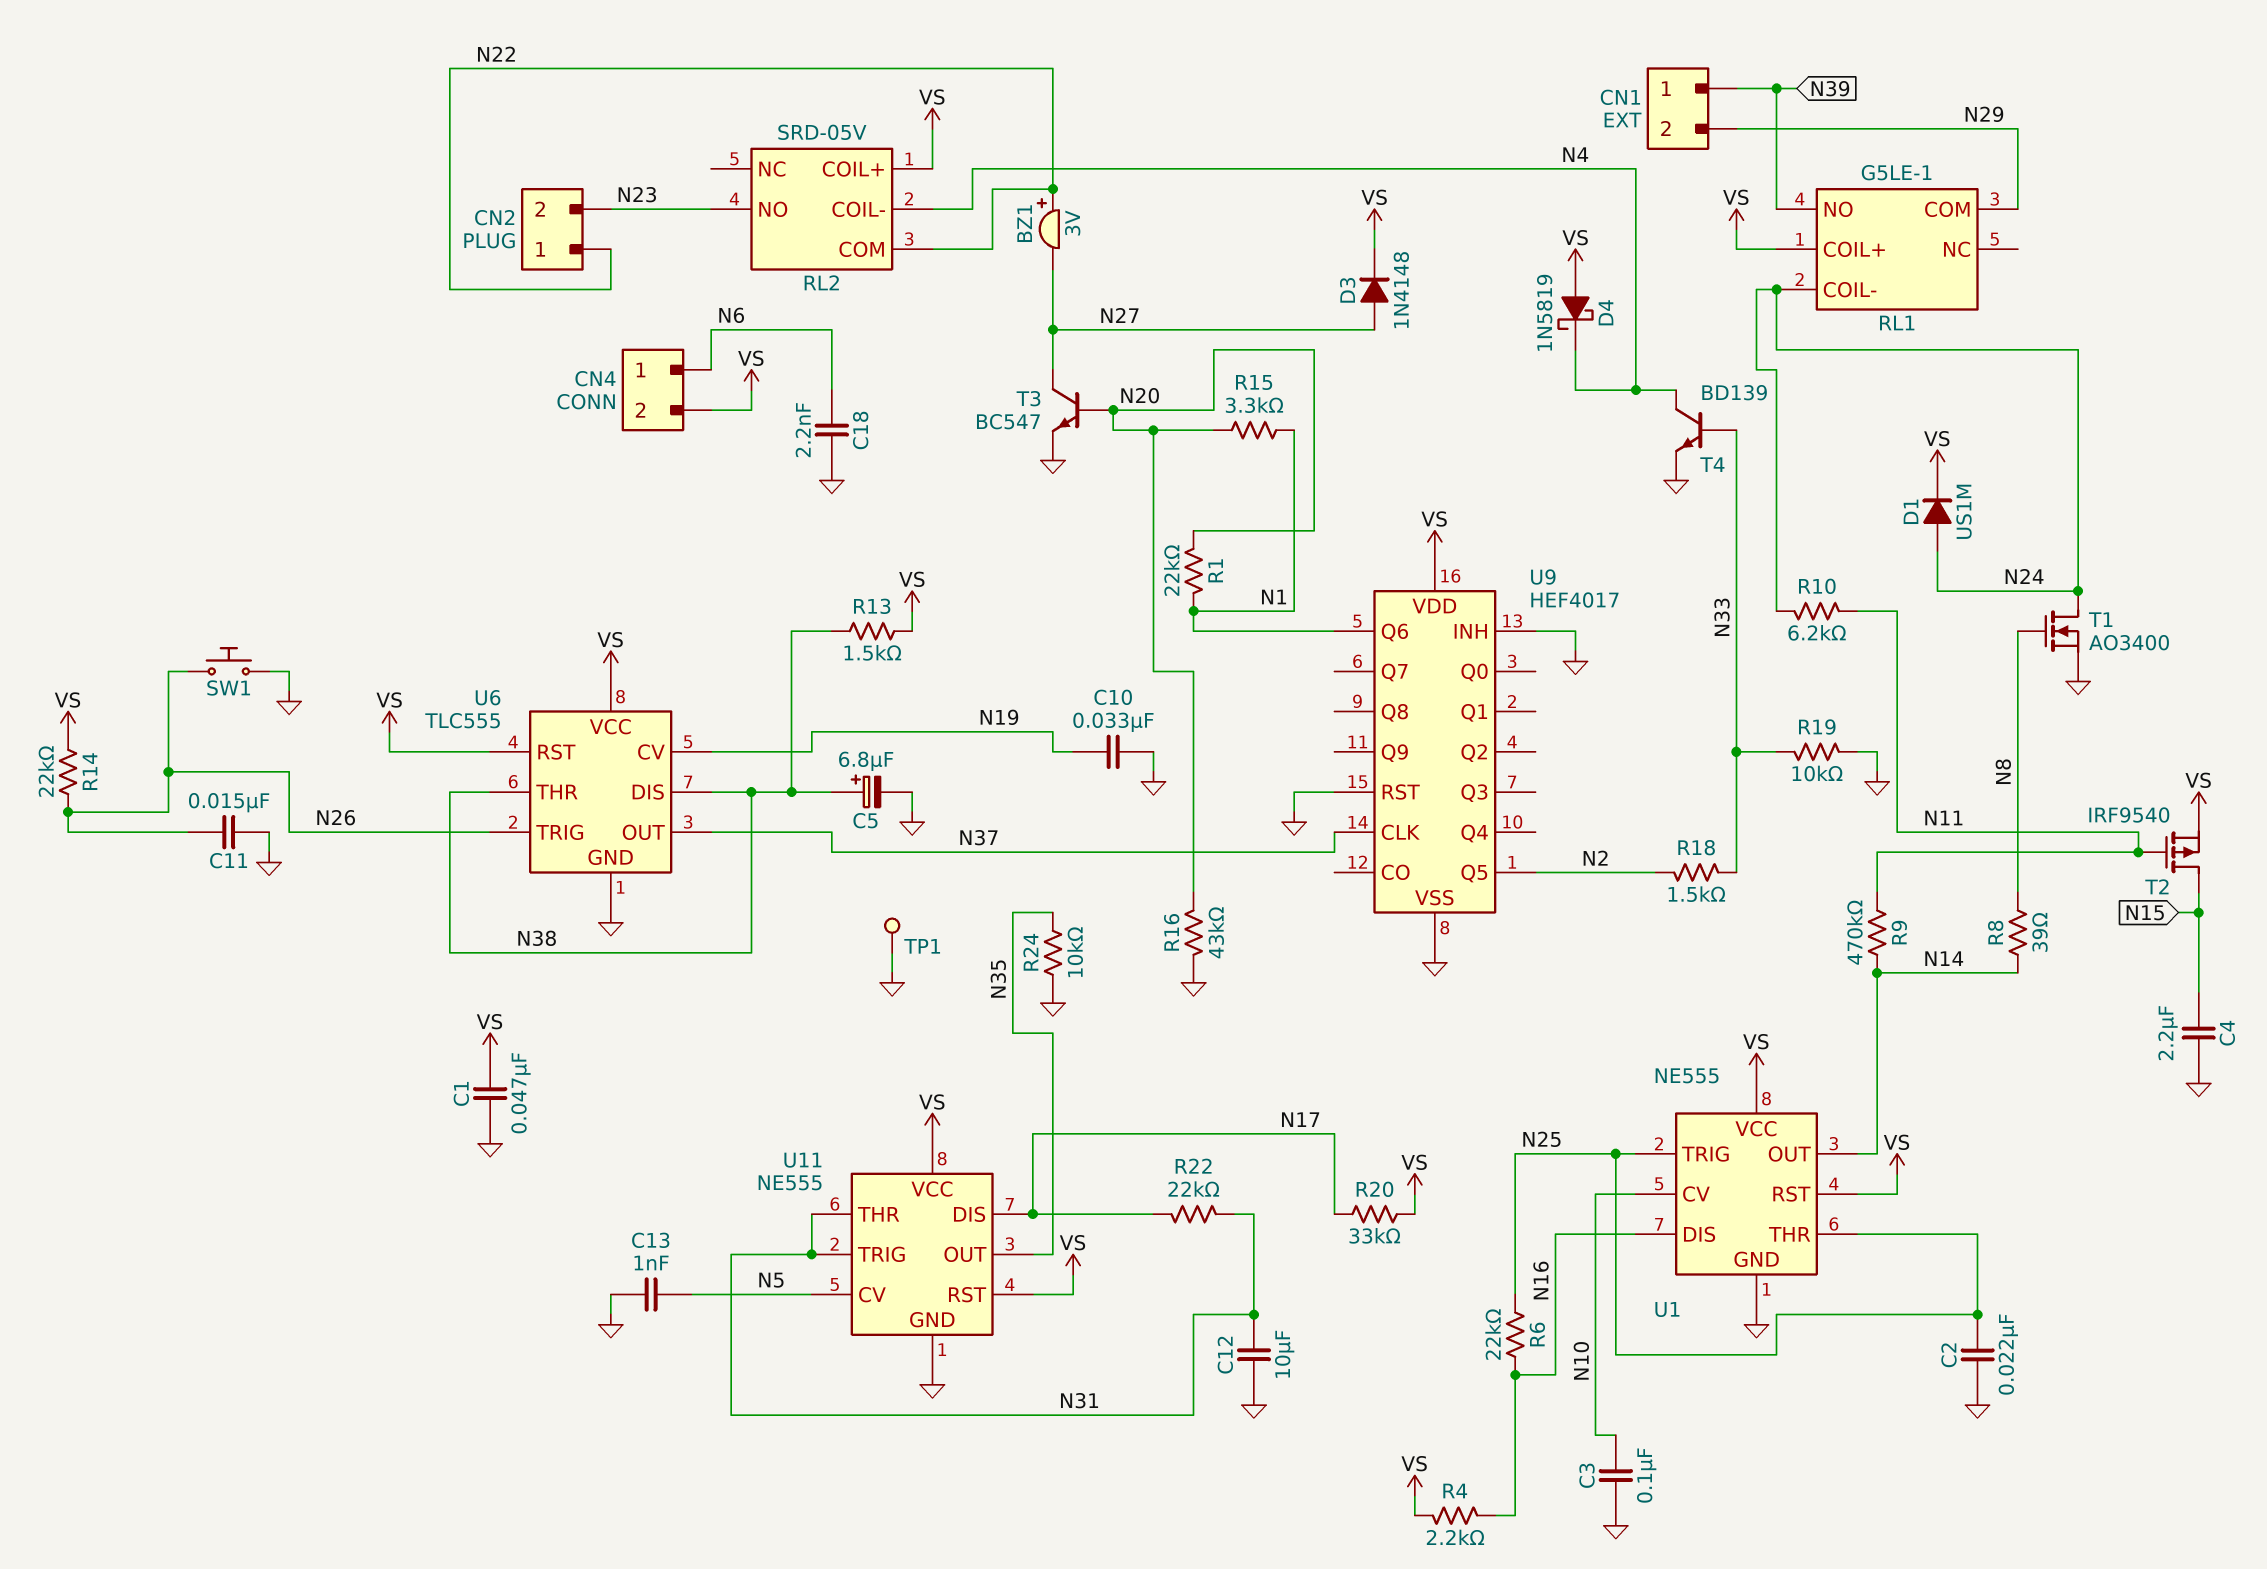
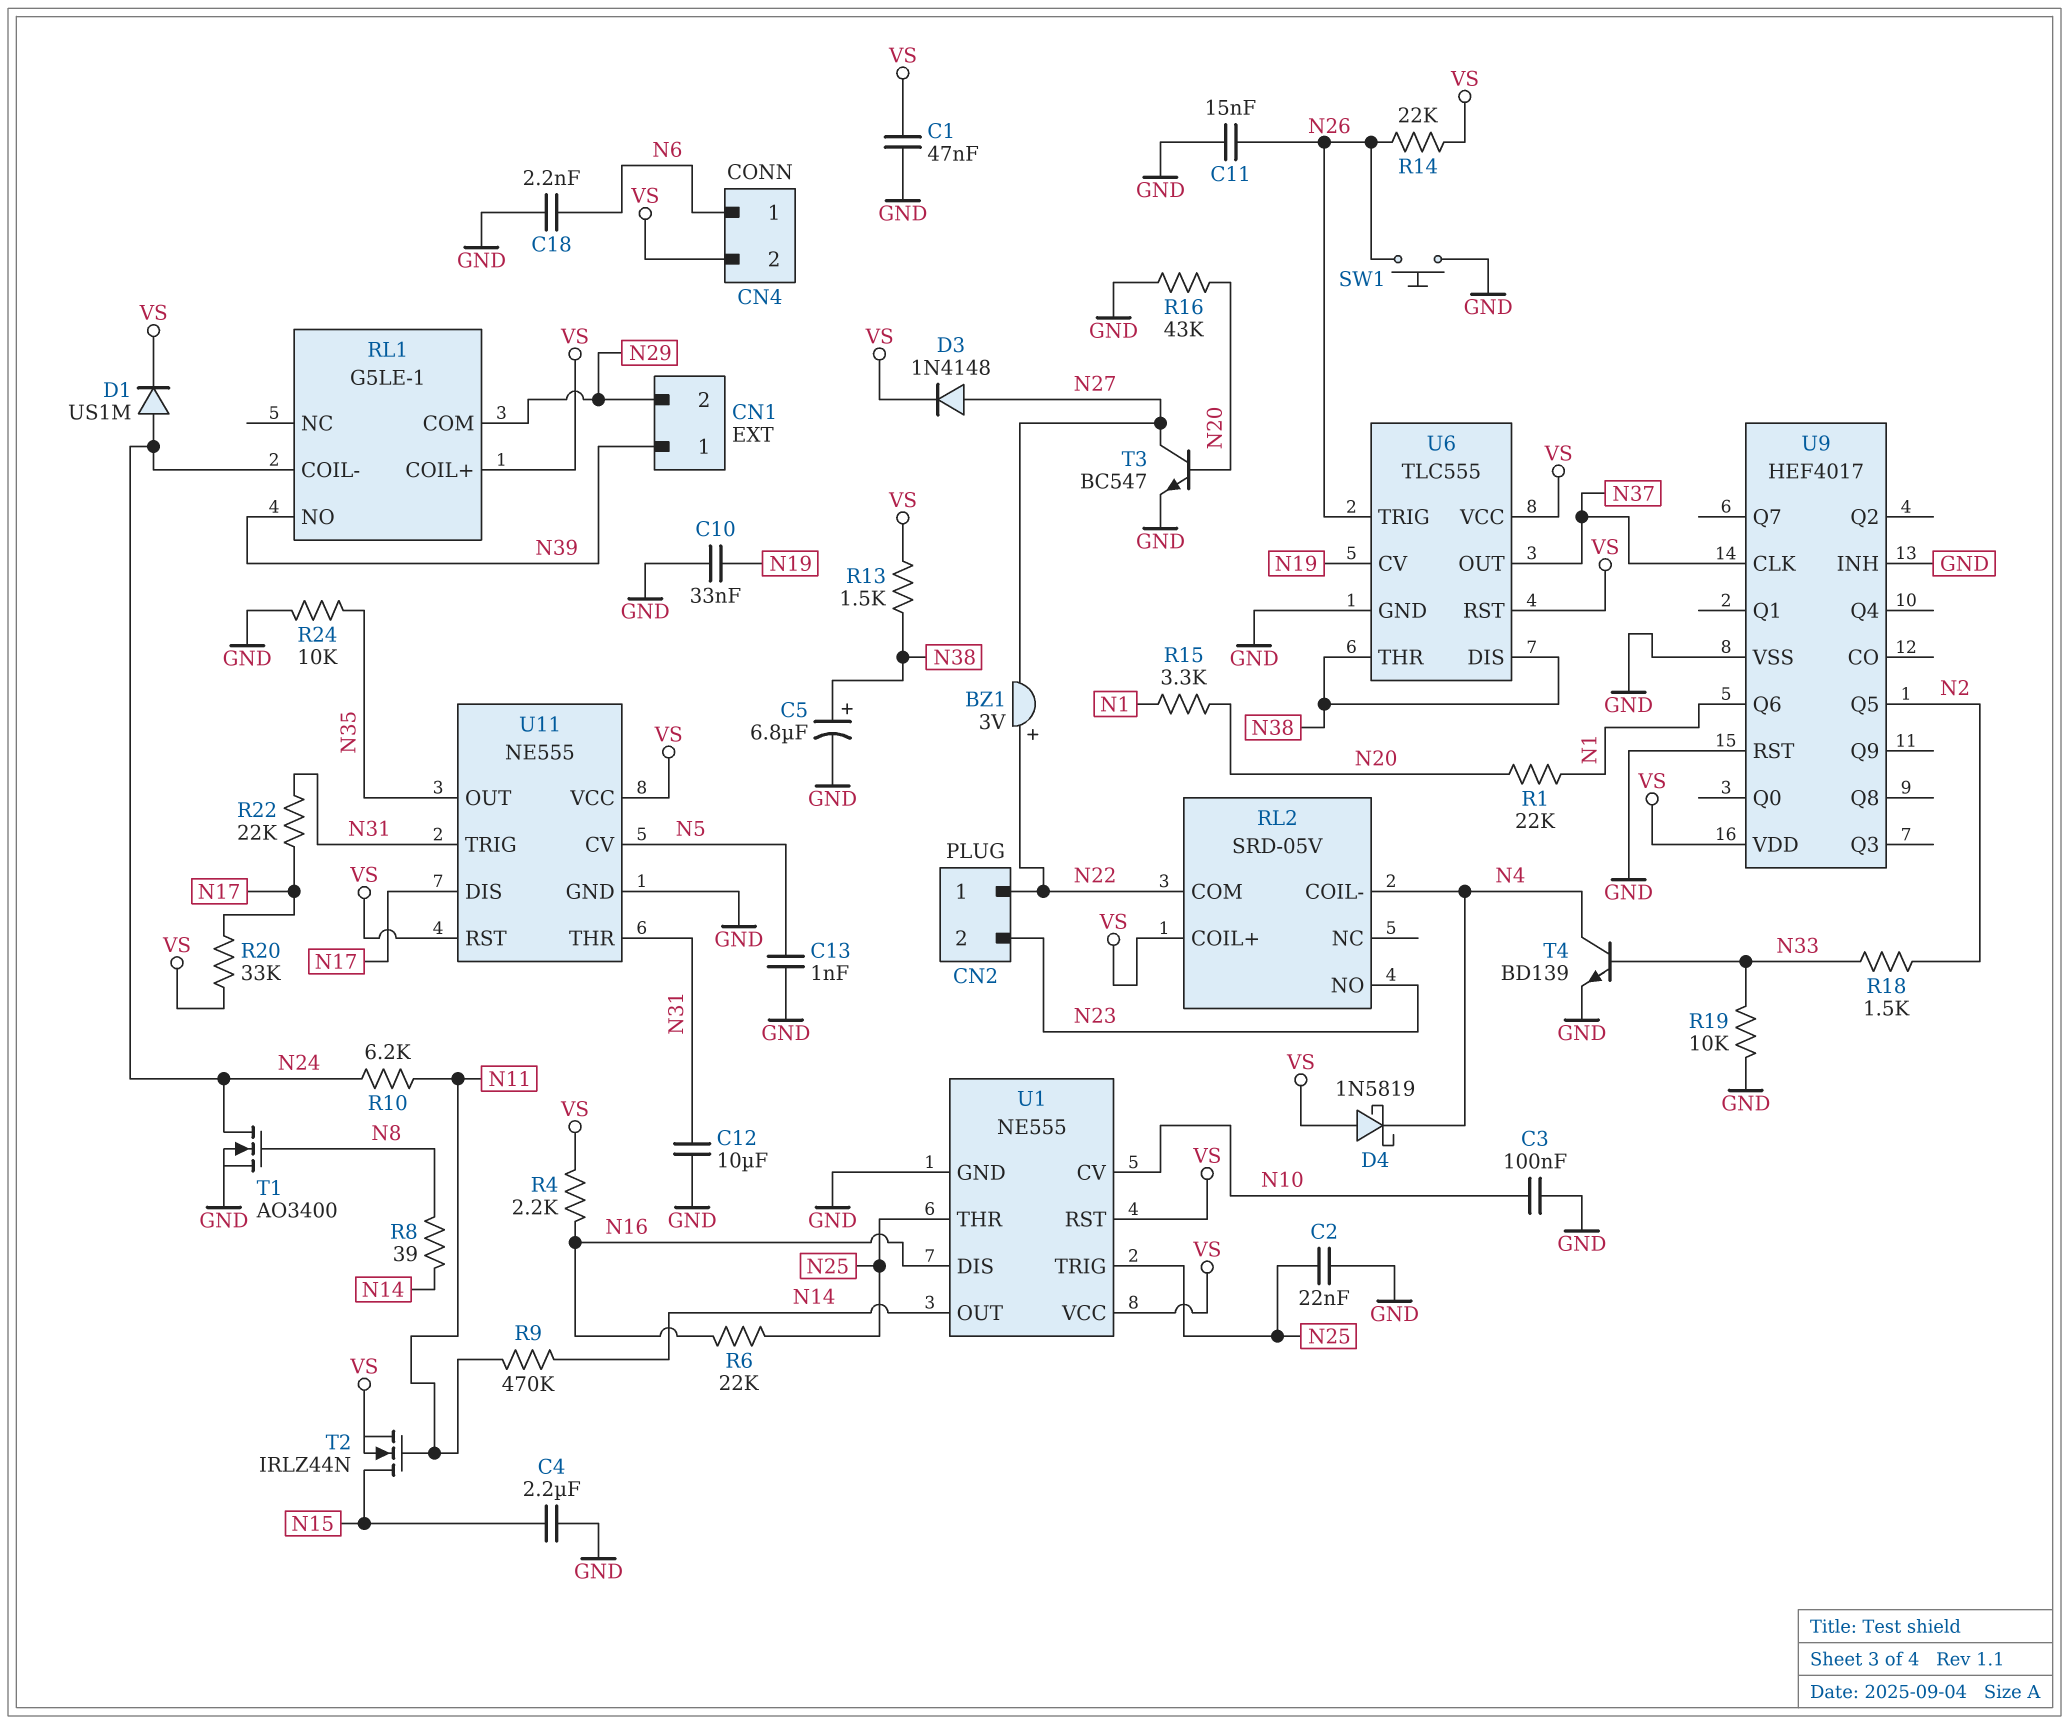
T2: PMOS IRF9540 (G N11, D N15, S VS) -> NMOS IRLZ44N (G N11, D N15, S VS)
TP1: test point (GND) -> none

